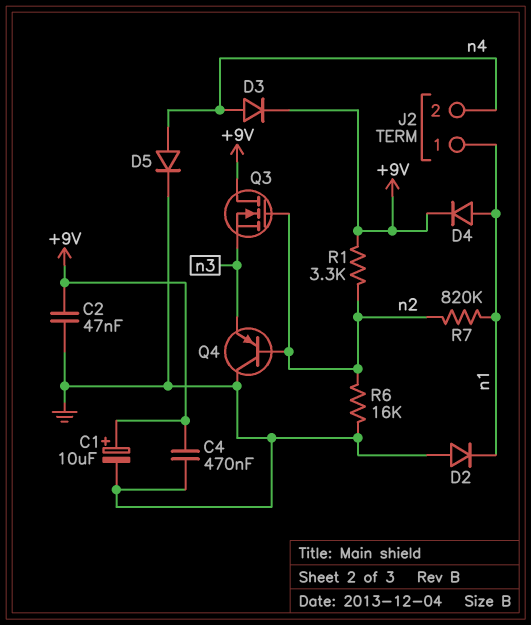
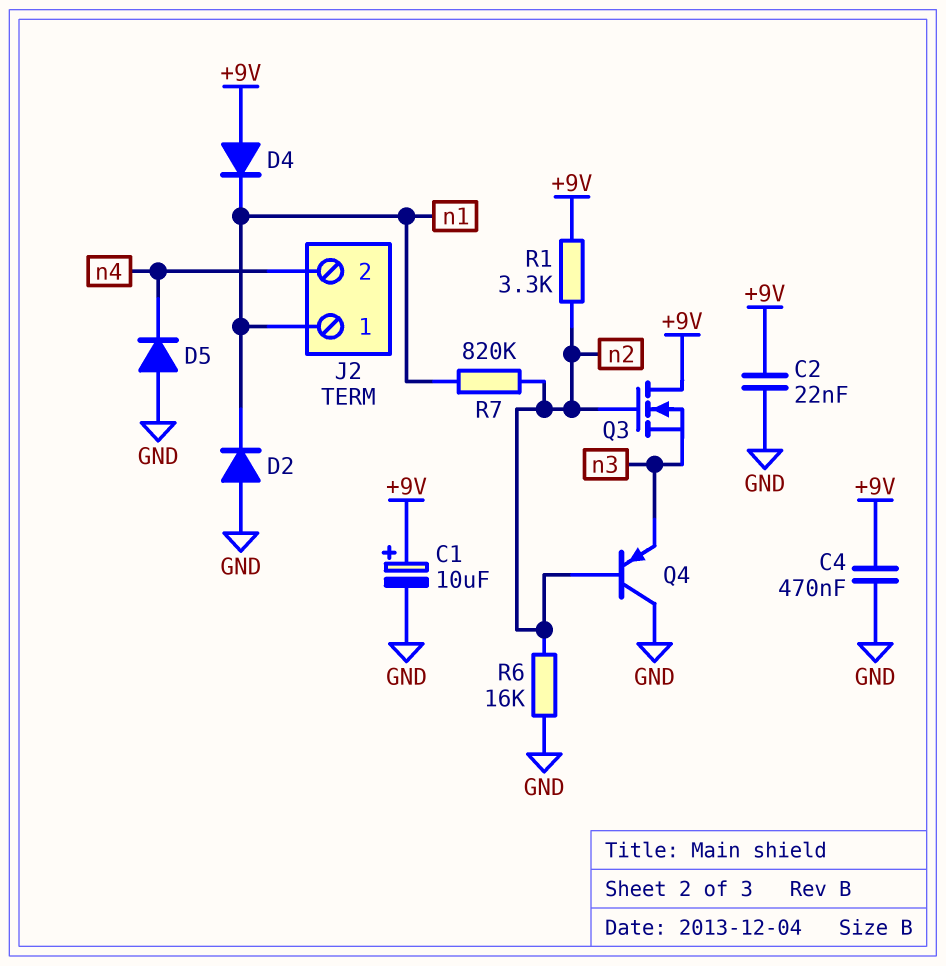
C2: 47nF (+9V, GND) -> 22nF (+9V, GND)
D3: diode (A n4, K +9V) -> none
D4: diode (A n1, K +9V) -> diode (A +9V, K n1)
D5: diode (A n4, K GND) -> diode (A GND, K n4)

